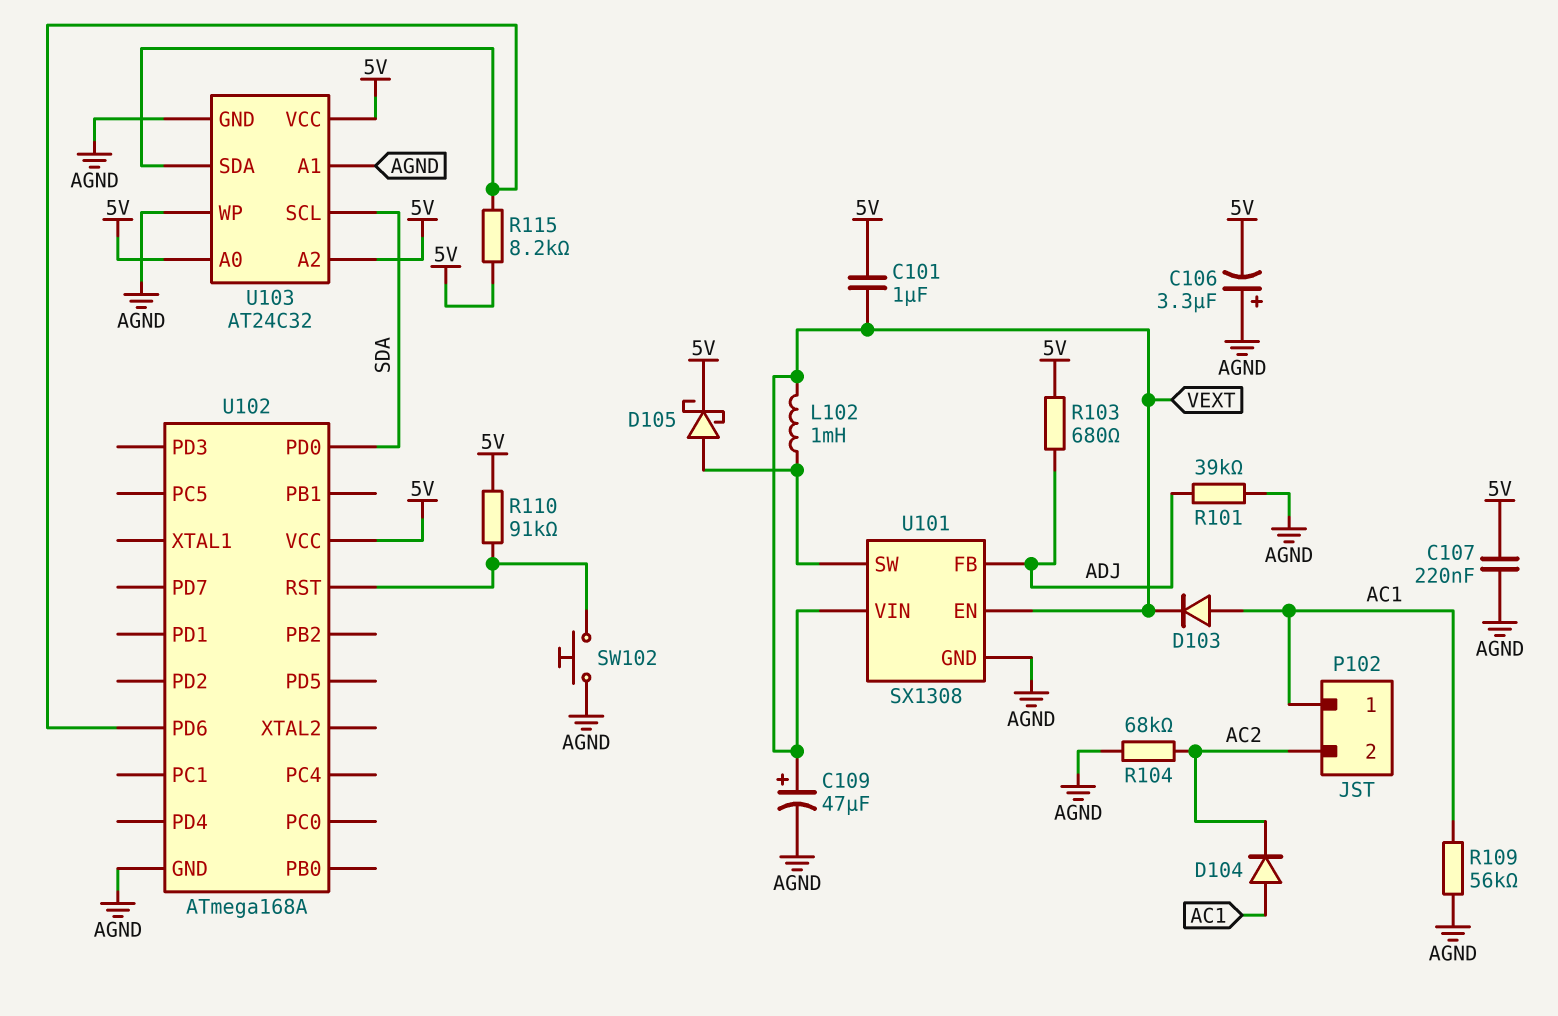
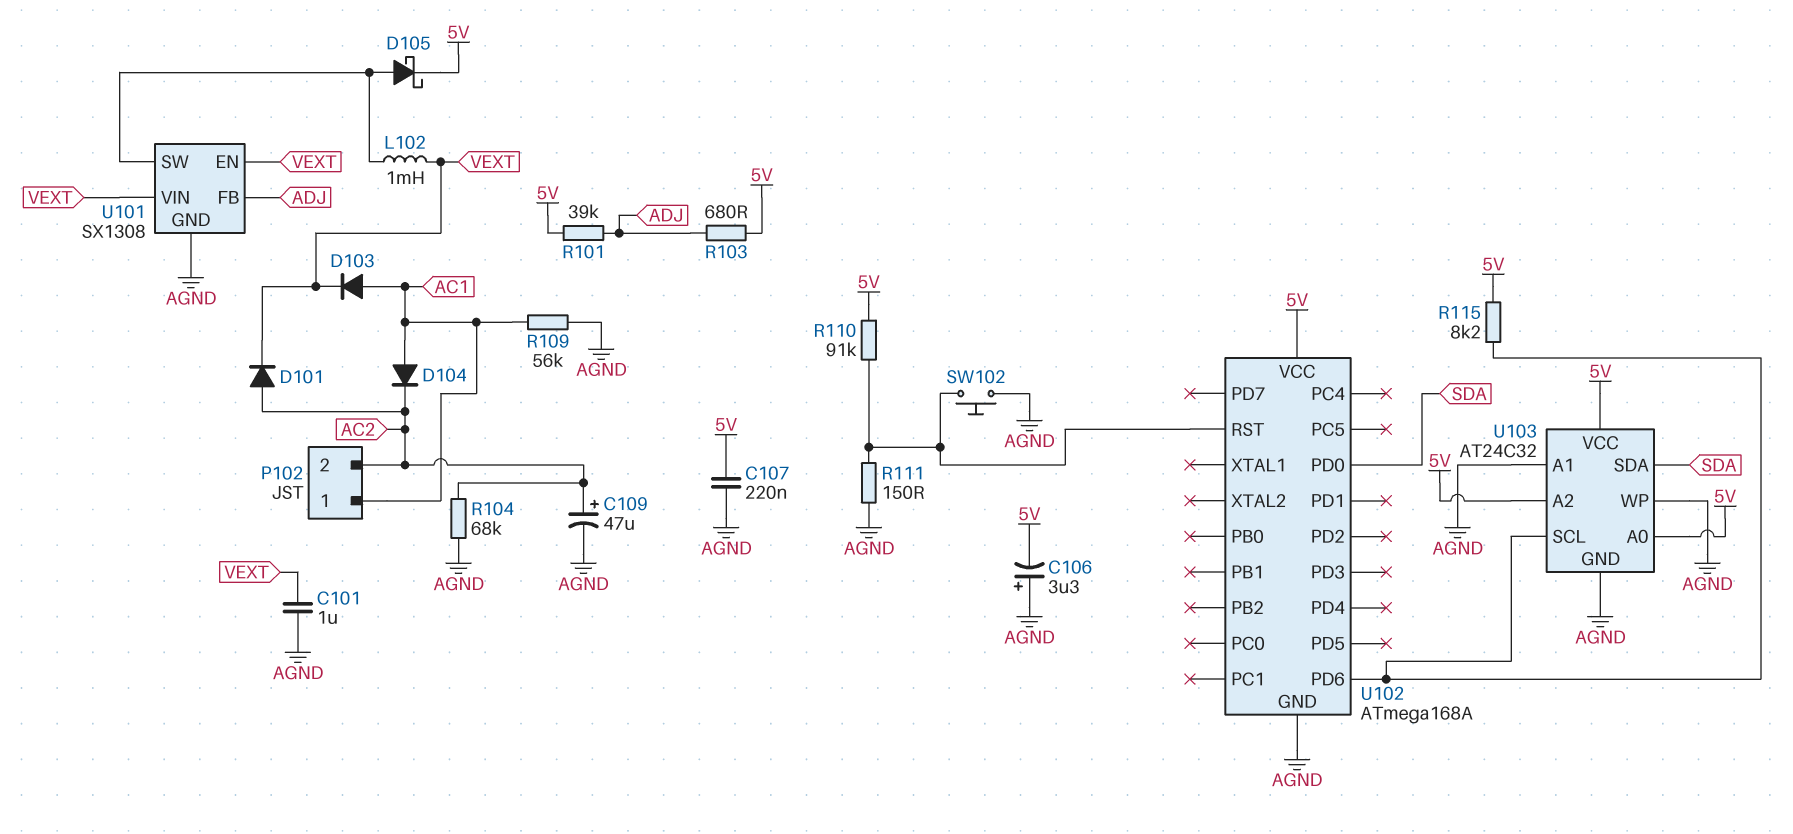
C101: 1uF (5V, VEXT) -> 1uF (AGND, VEXT)
C109: 47uF (plus VEXT, minus AGND) -> 47uF (plus AC2, minus AGND)
D101: none -> diode (A AC2, K VEXT)
R101: 39k (ADJ, AGND) -> 39k (5V, ADJ)
R111: none -> 150 (AGND, U102/RST)
U103 pin SCL: SDA -> U102/PD6
U103 pin SDA: U102/PD6 -> SDA

